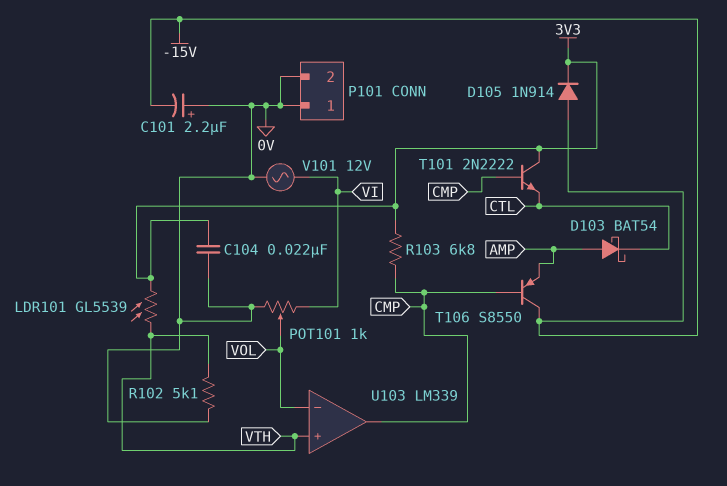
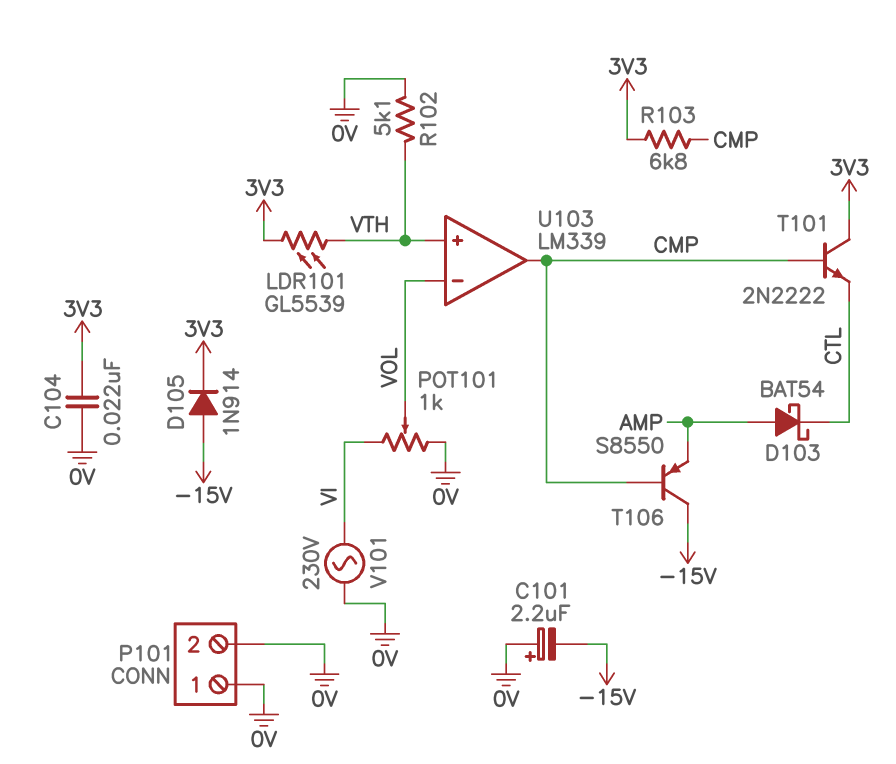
V101: AC 12V (0V, VI) -> AC 230V (0V, VI)

